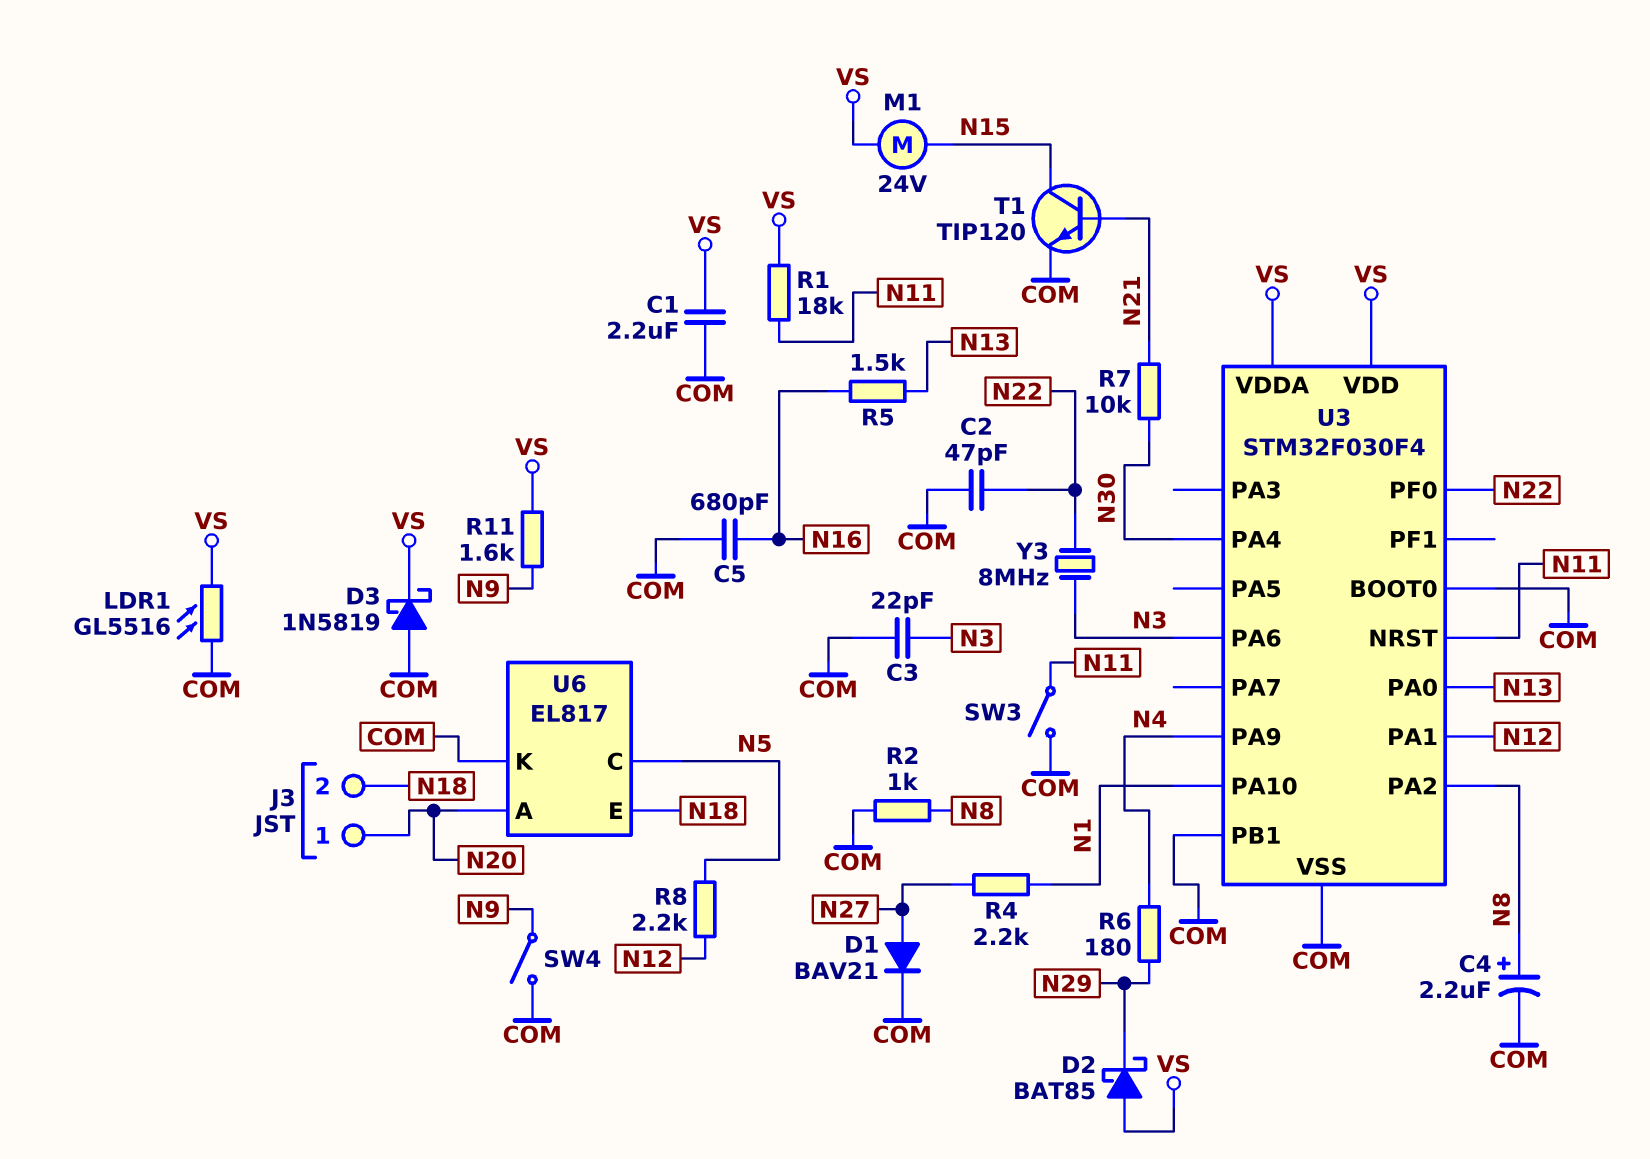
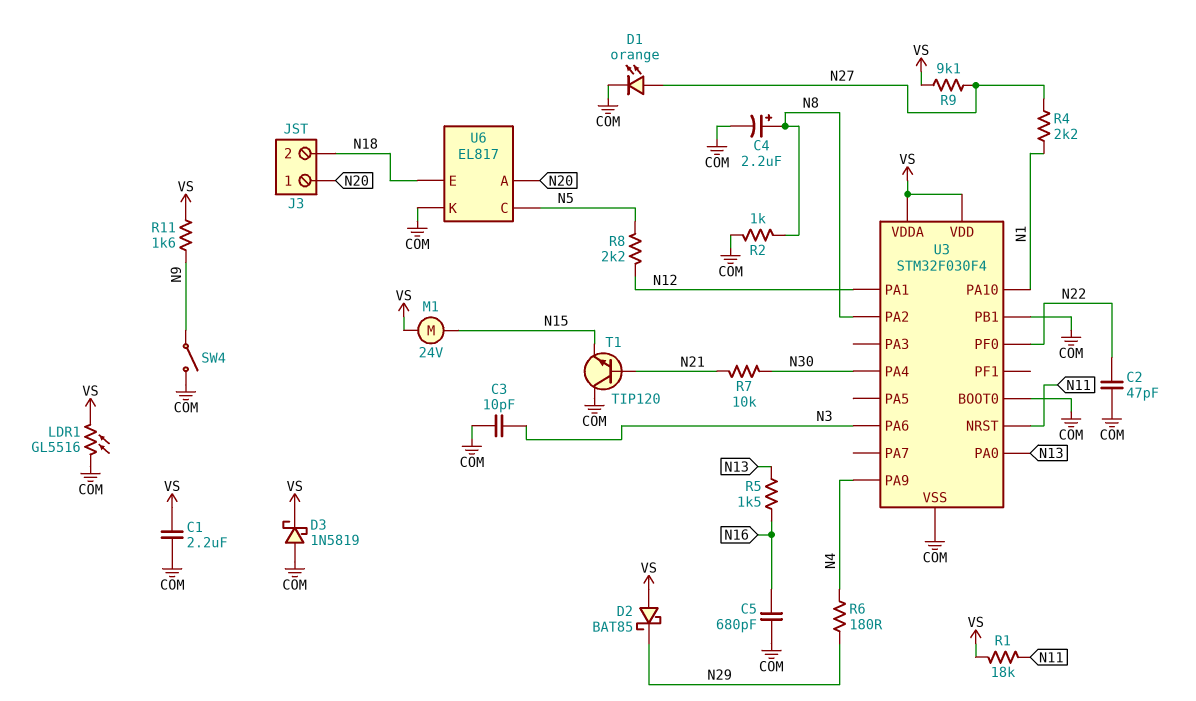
C3: 22pF (COM, N3) -> 10pF (COM, N3)
D1: diode BAV21 (A N27, K COM) -> LED orange (A N27, K COM)
R9: none -> 9.1k (N27, VS)
SW3: switch (COM, N11) -> none
T1: NPN TIP120 (B N21, C N15, E COM) -> NPN TIP120 (B N21, C COM, E N15)
Y3: 8MHz (N3, N22) -> none

